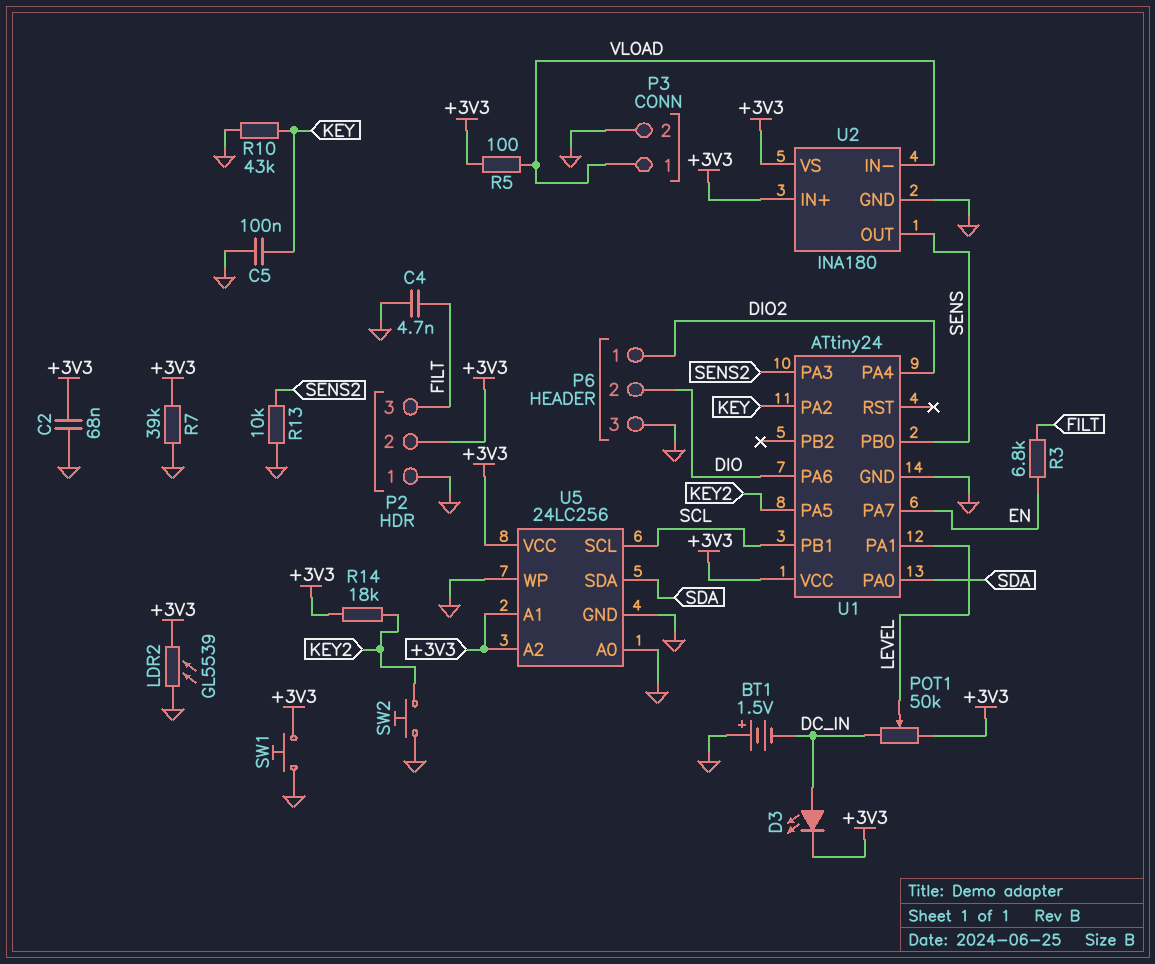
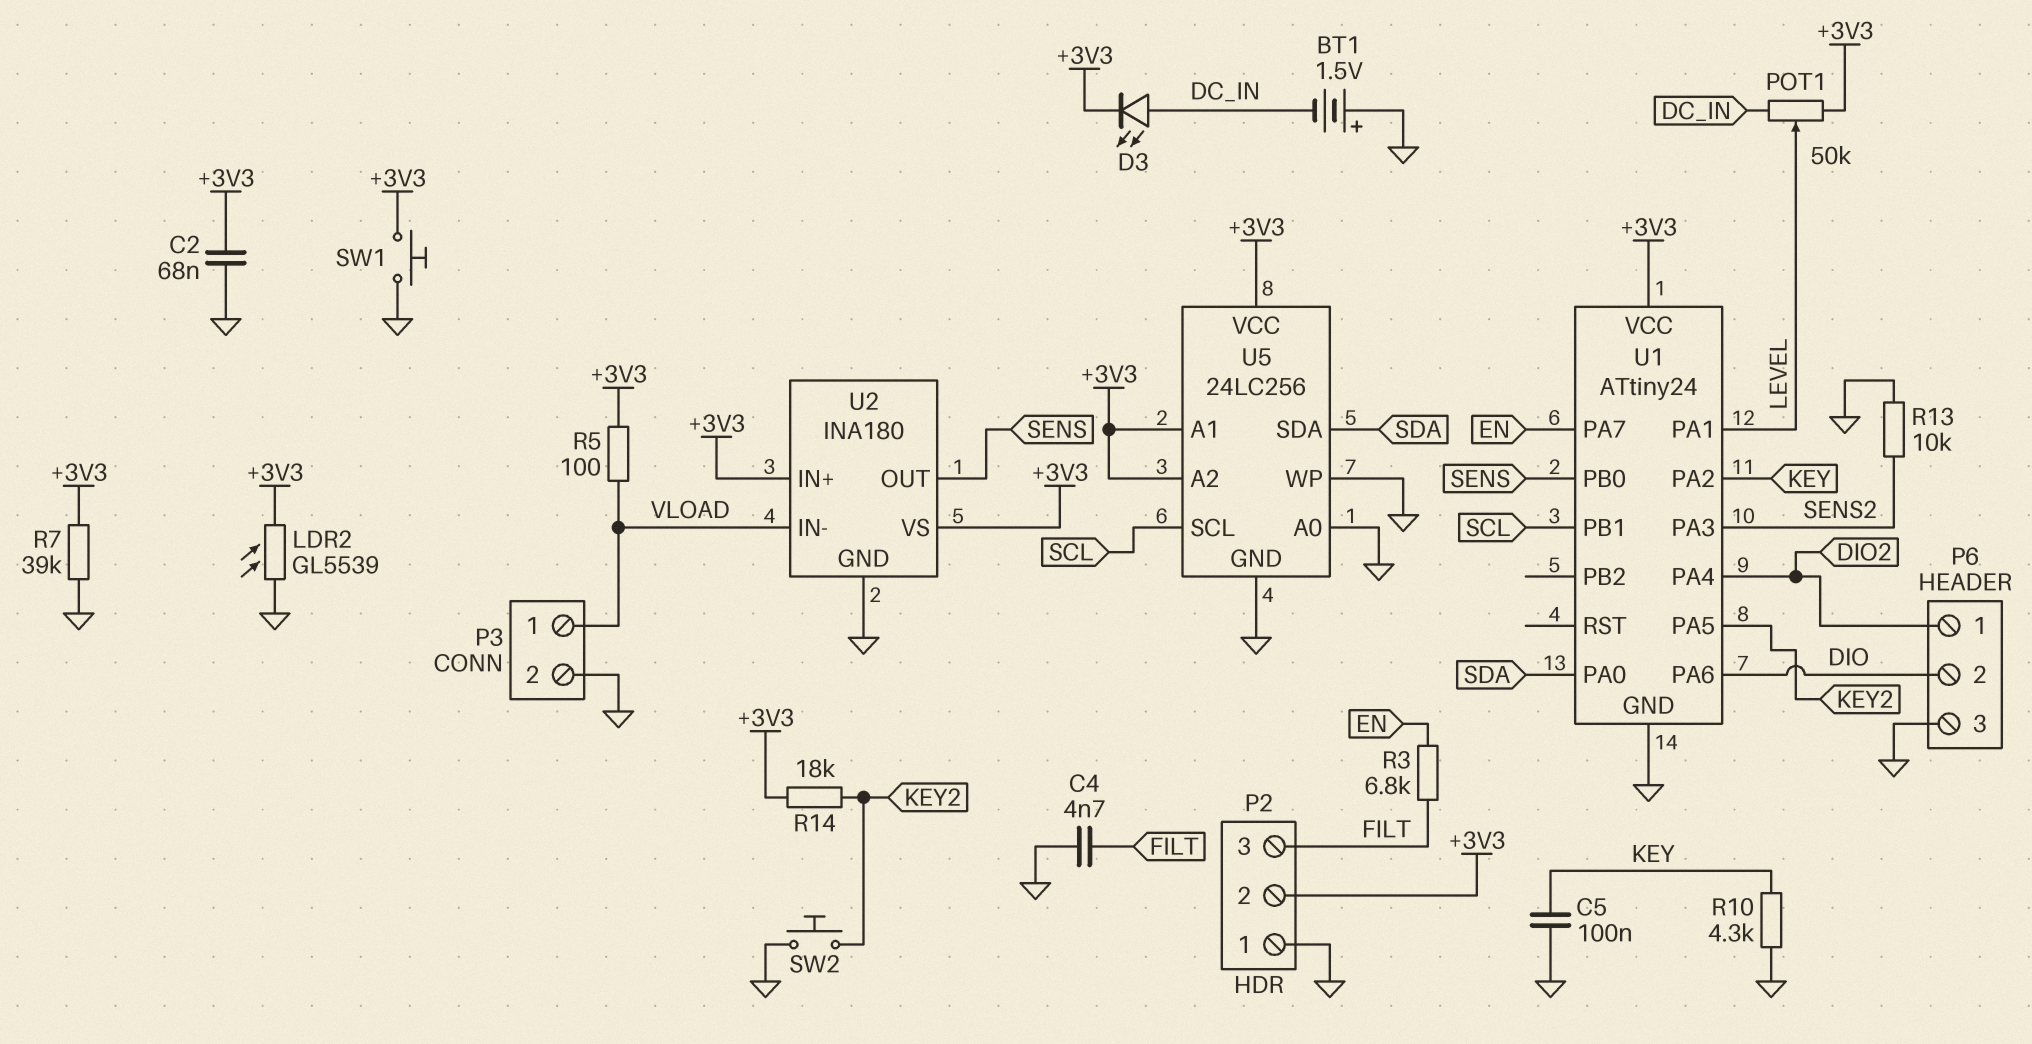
R10: 43k (GND, KEY) -> 4.3k (GND, KEY)

